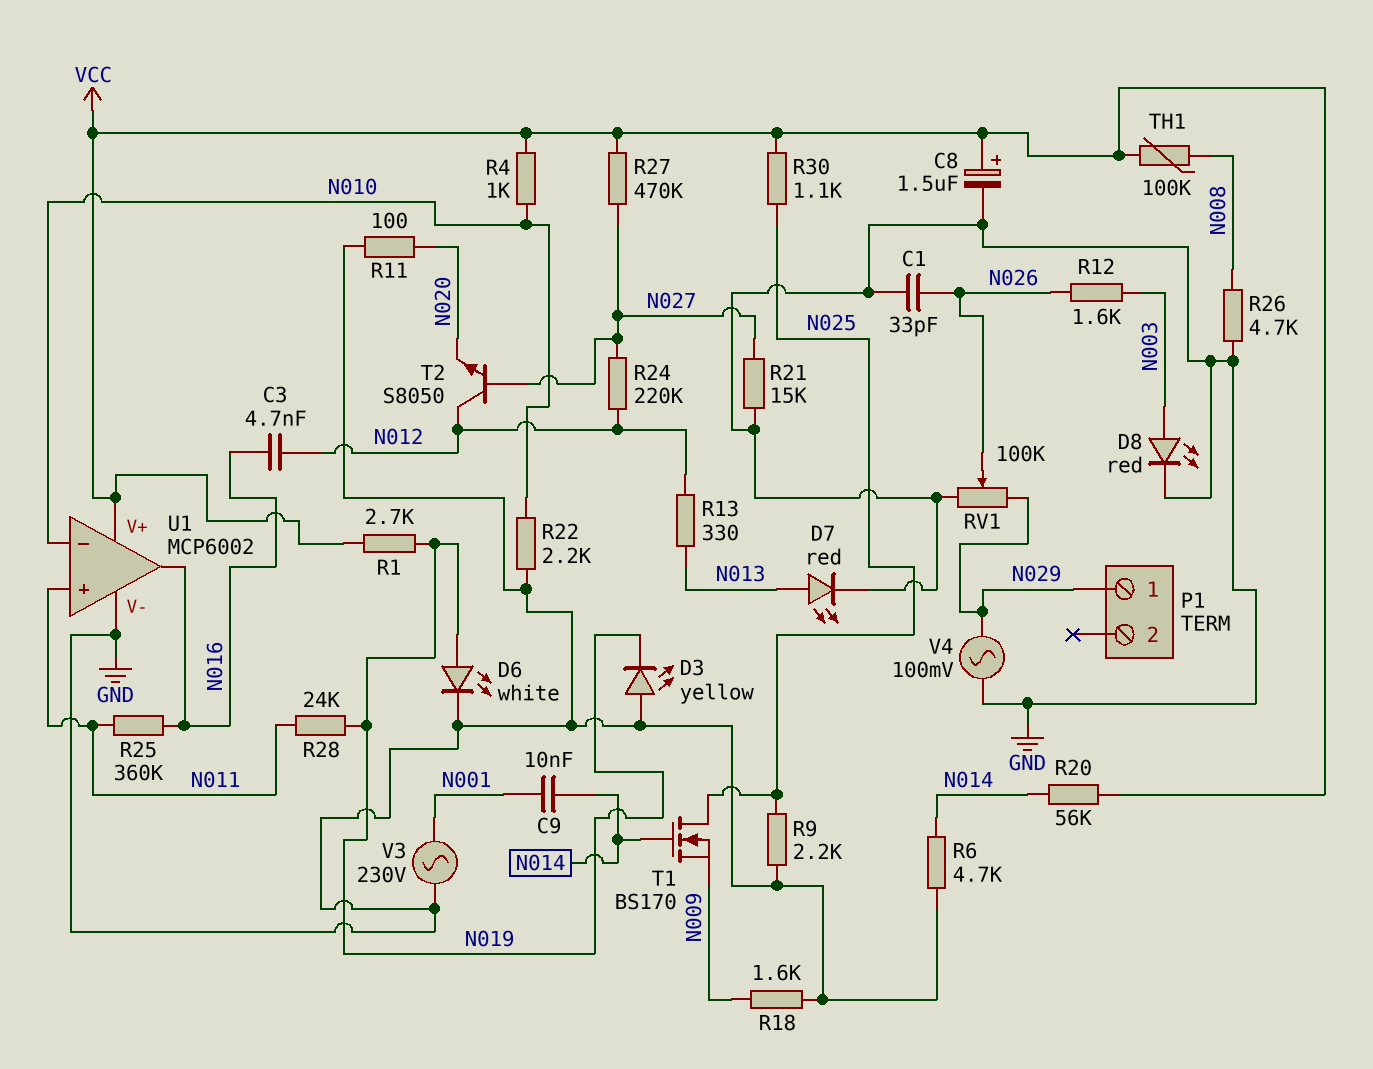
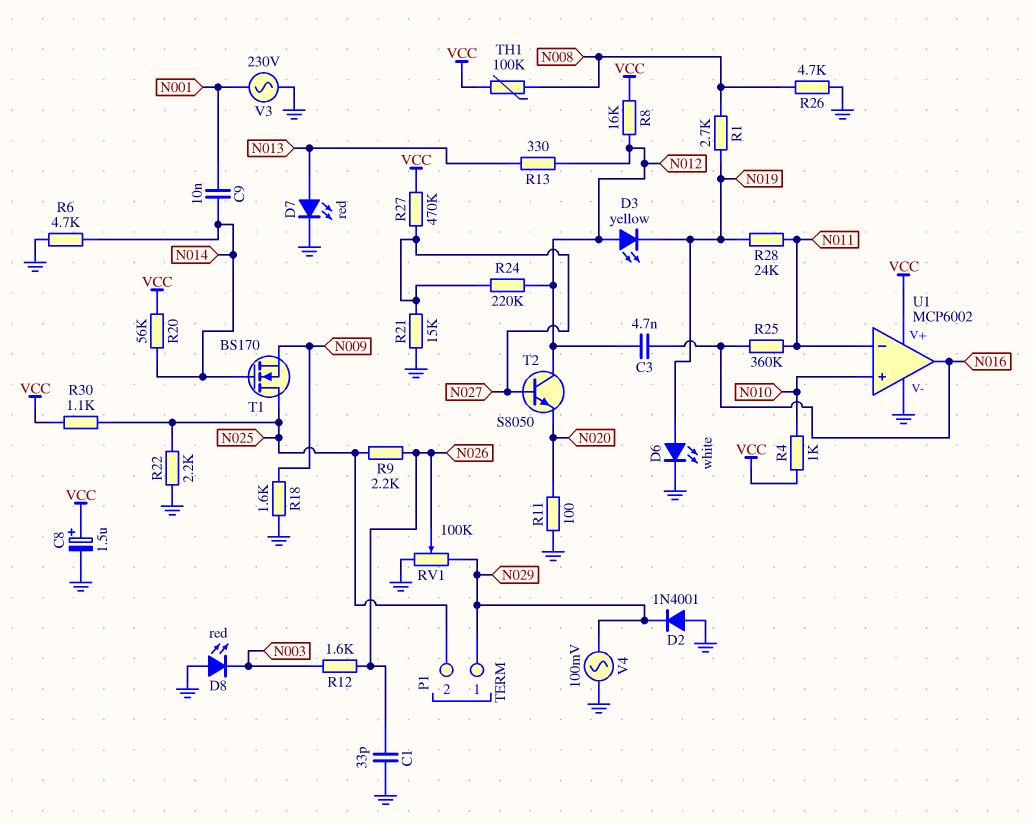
D2: none -> diode 1N4001 (A GND, K N029)
D3: LED yellow (A GND, K N019) -> LED yellow (A N012, K N019)
D8: LED red (A N003, K GND) -> LED red (A GND, K N003)
P1 pin 2: none -> N025
R1: 2.7k (N019, VCC) -> 2.7k (N008, N019)
R8: none -> 16k (N012, VCC)
R9: 2.2k (GND, N025) -> 2.2k (N025, N026)
R22: 2.2k (GND, N010) -> 2.2k (GND, N025)
U1 pin in+: N011 -> N010
U1 pin in-: N010 -> N011

